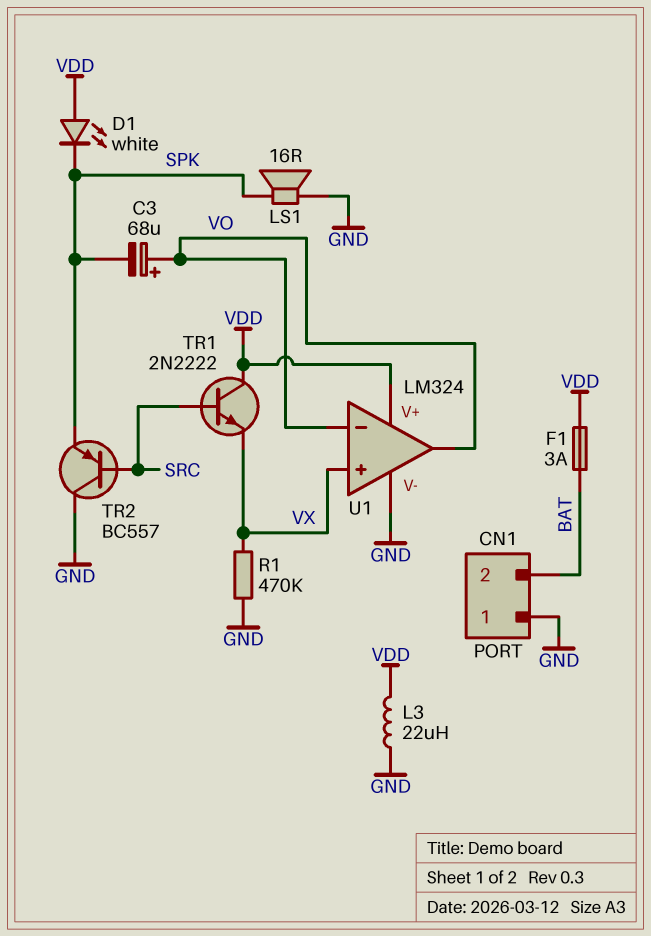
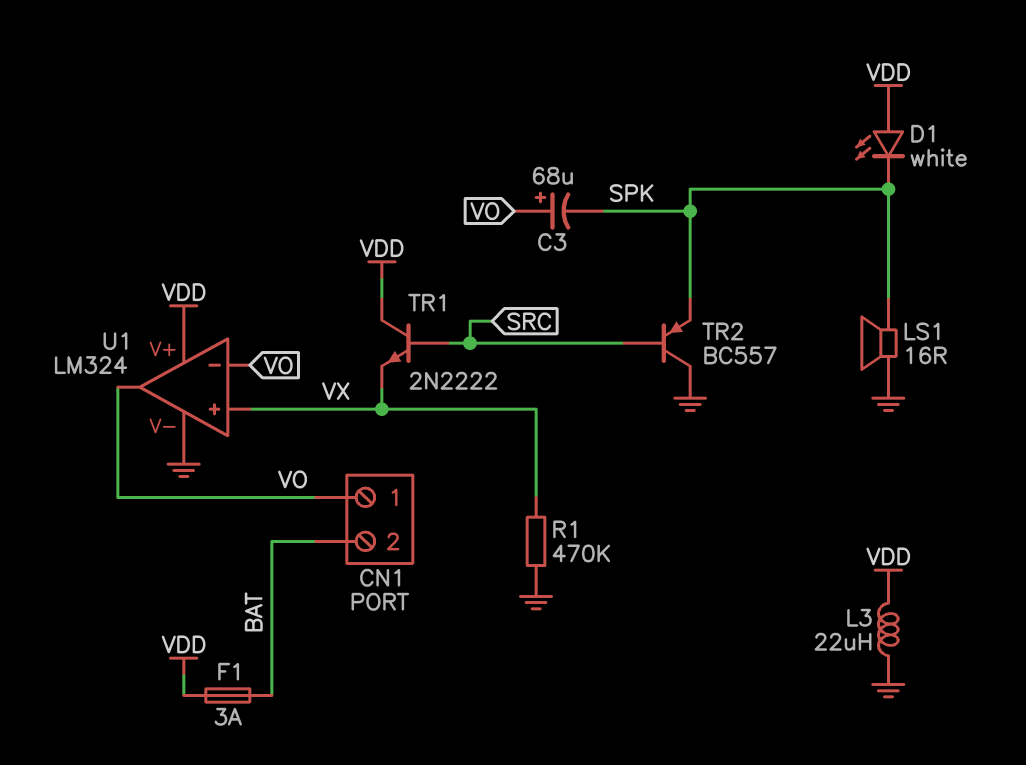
CN1 pin 1: GND -> VO

